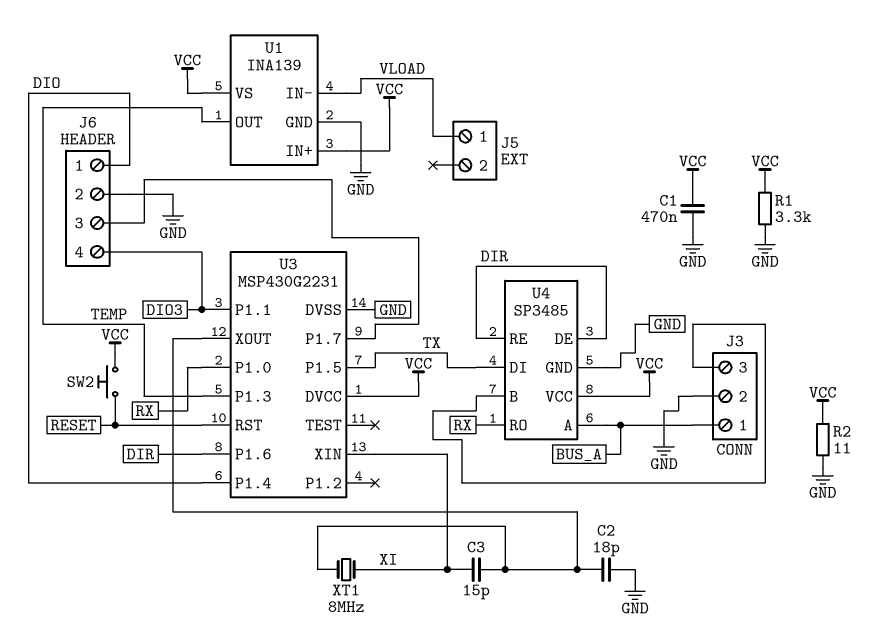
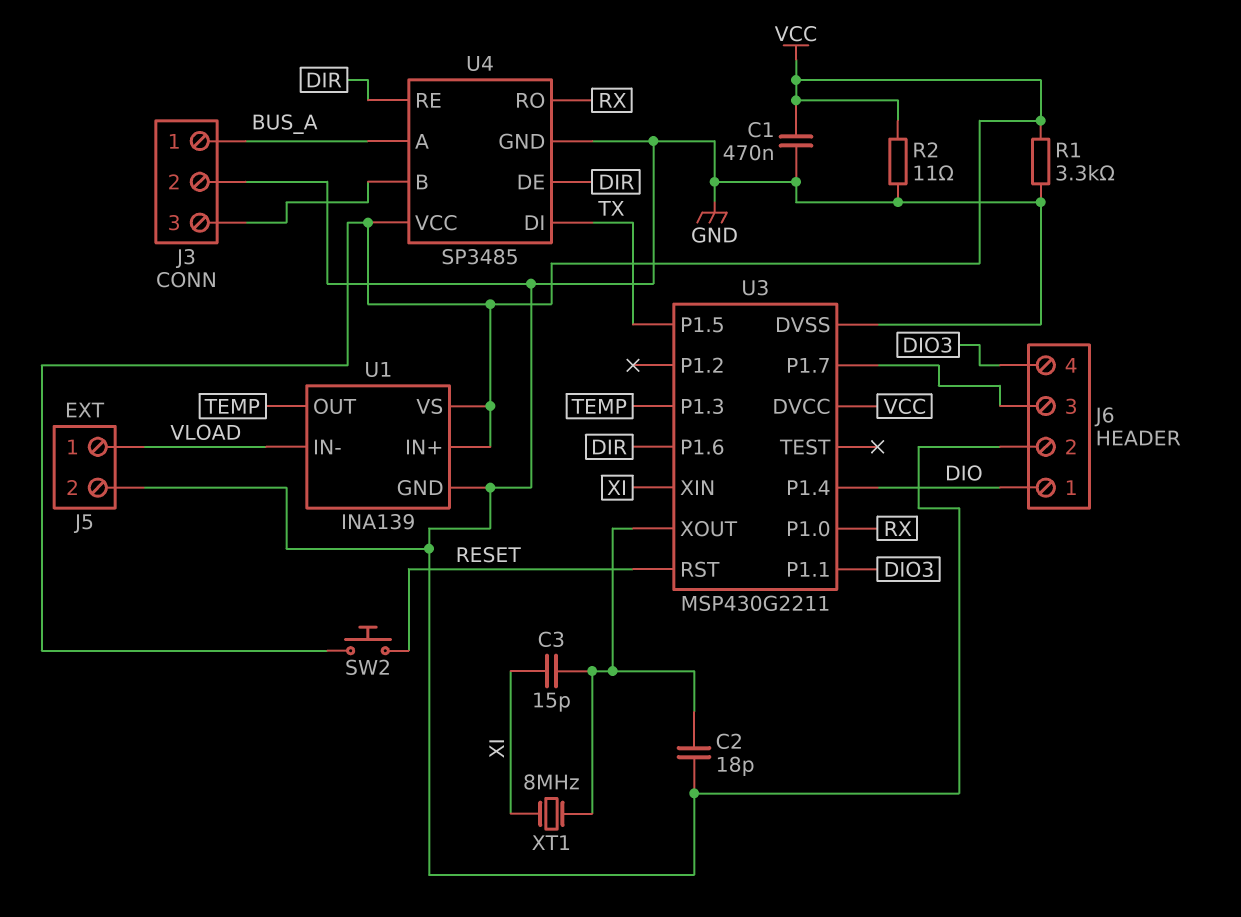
J5 pin 2: none -> GND
U3: MSP430G2231 -> MSP430G2211

